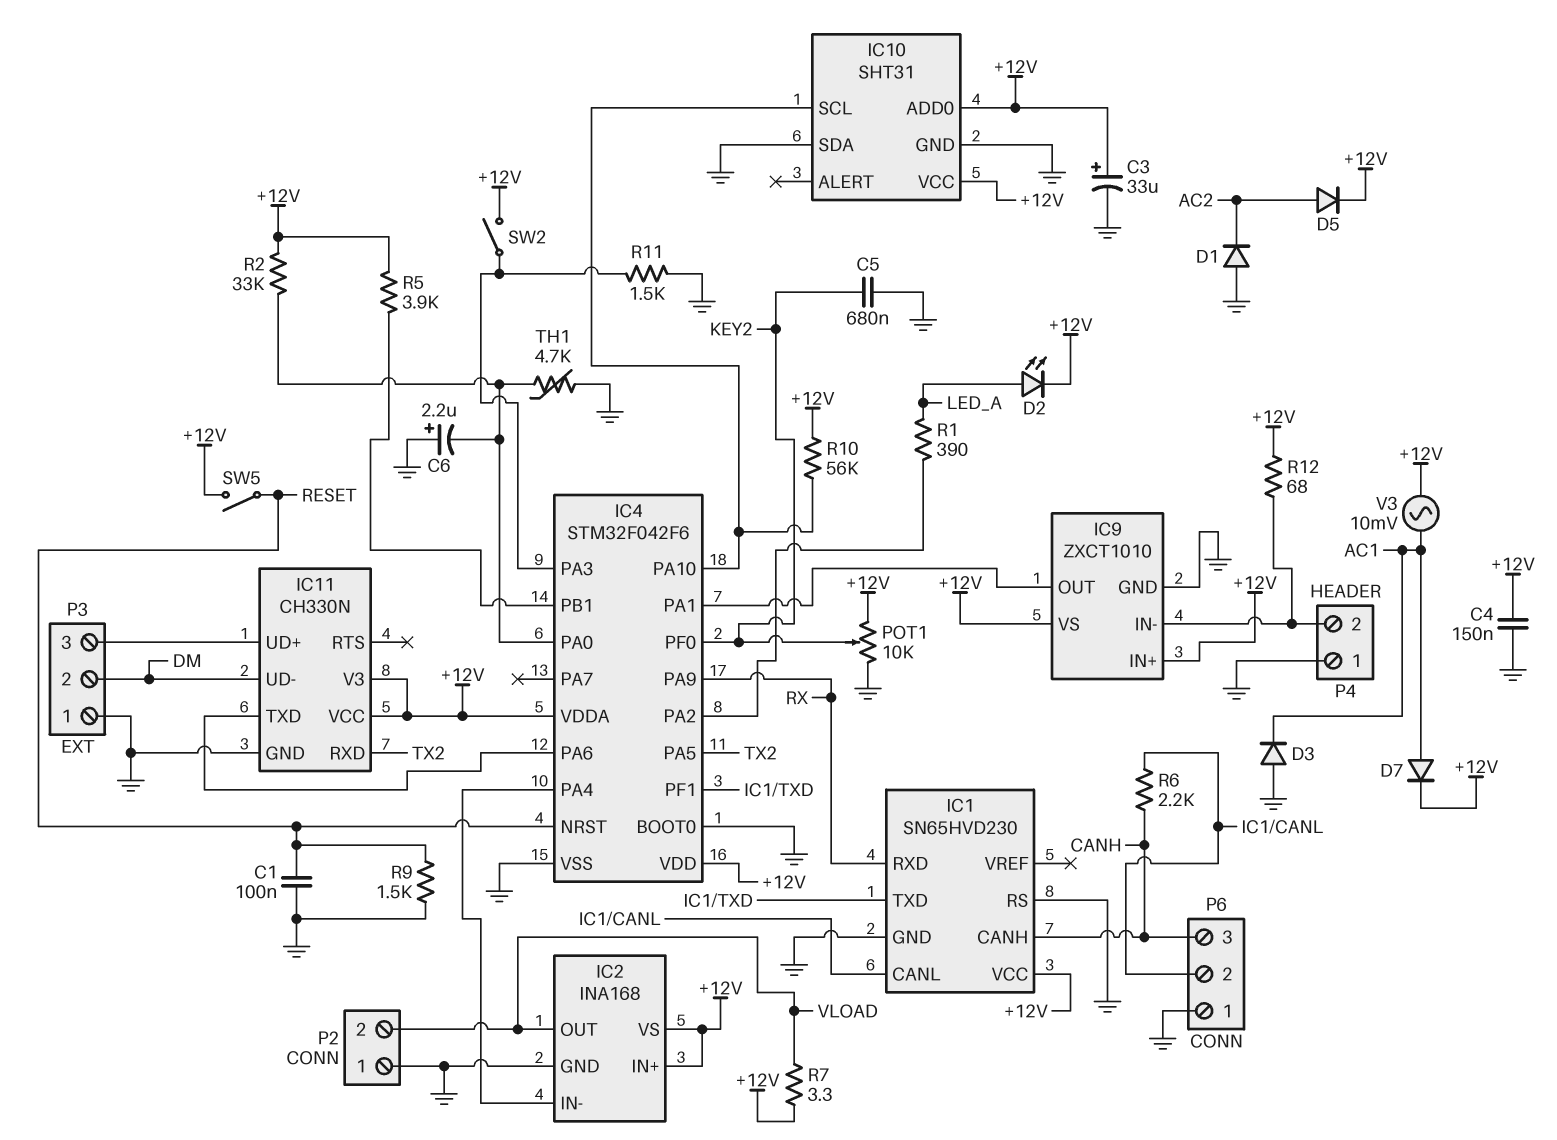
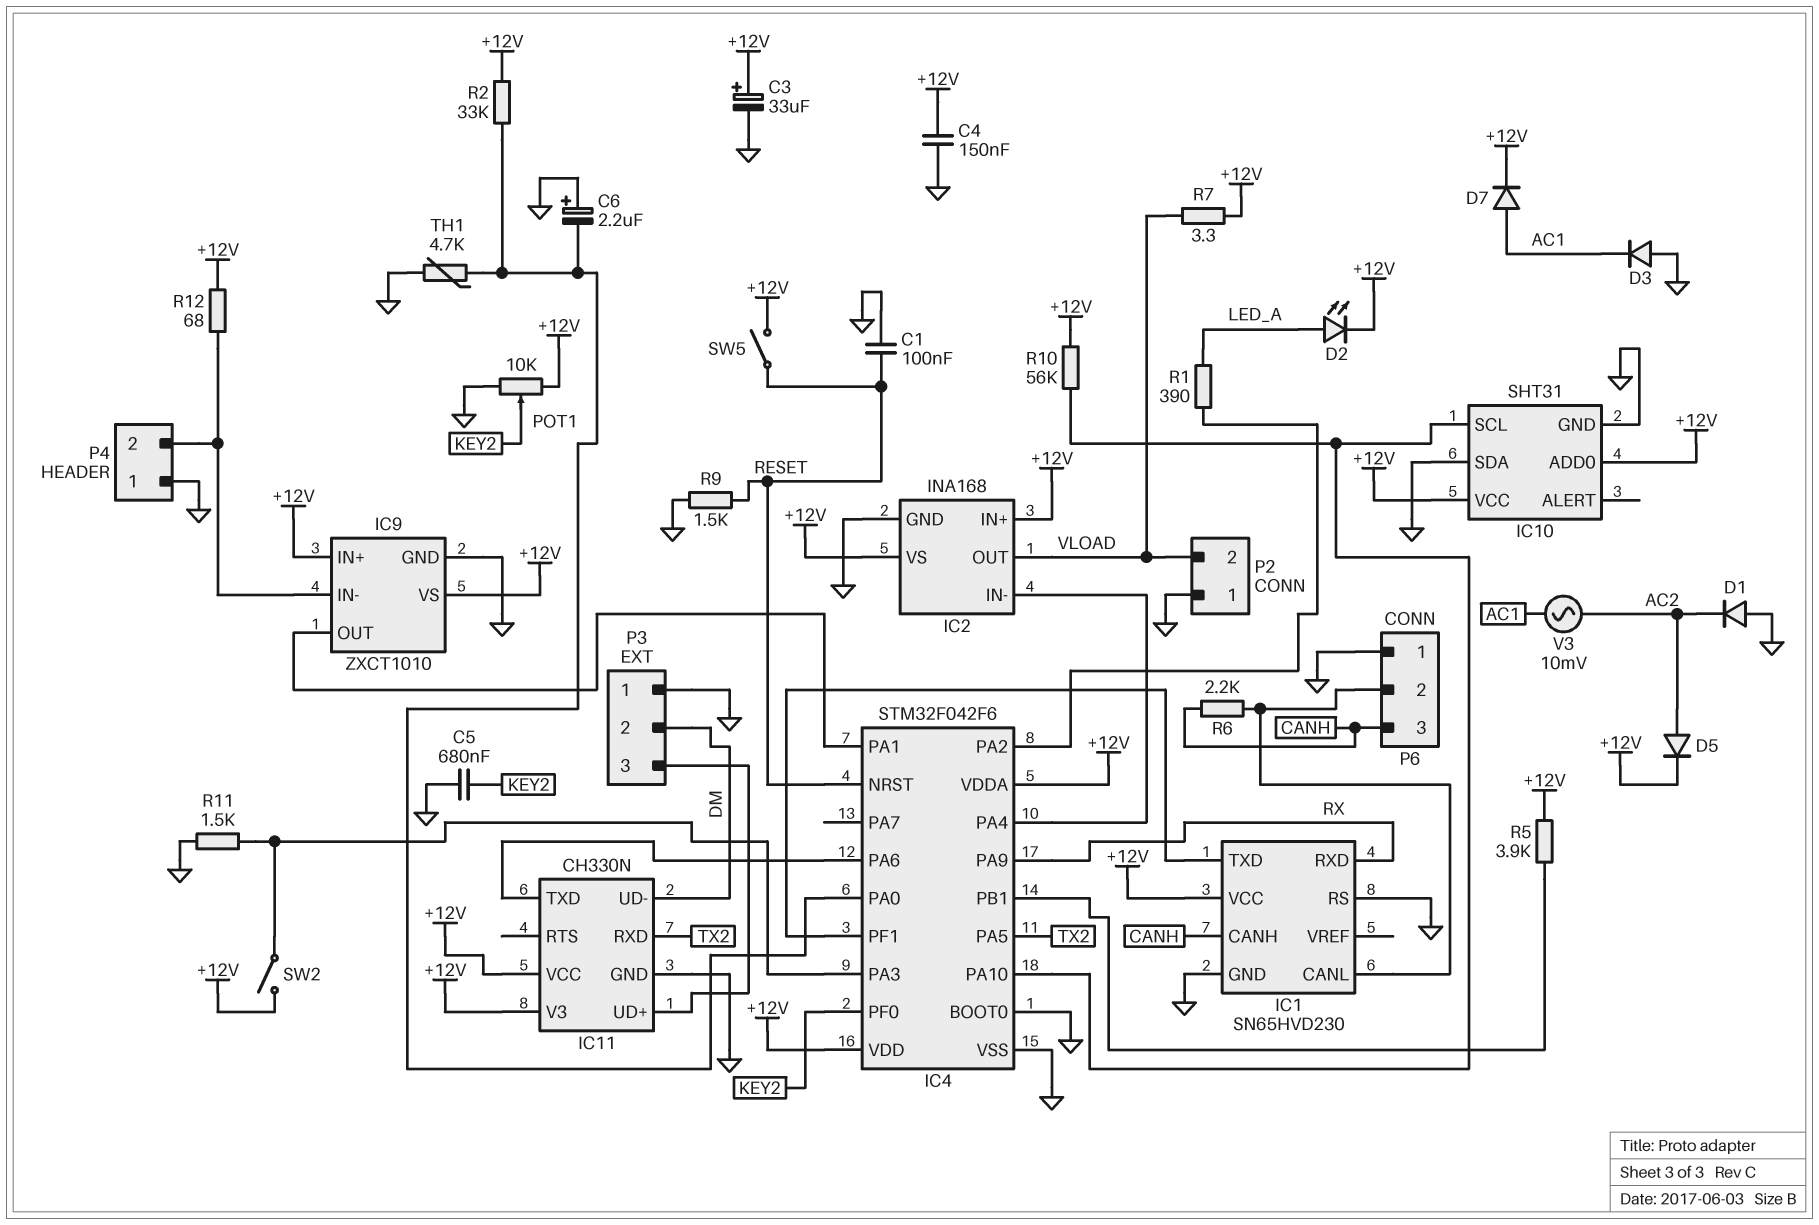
V3: AC 10mV (+12V, AC1) -> AC 10mV (AC1, AC2)

